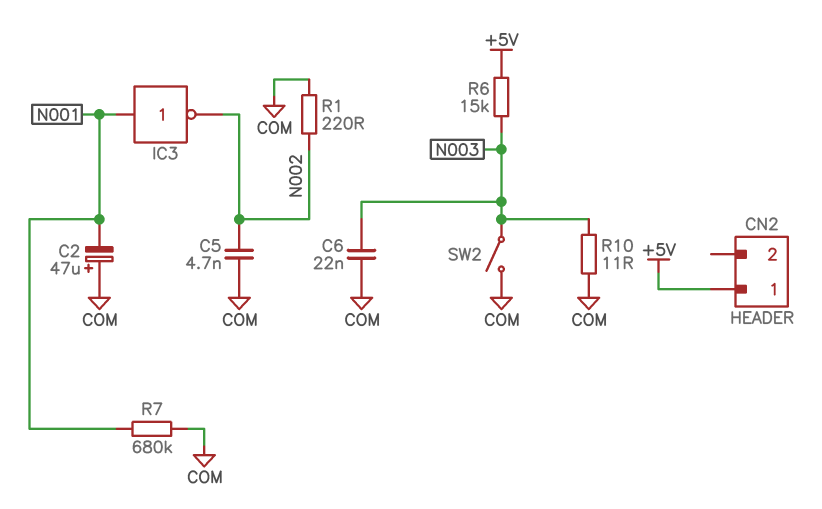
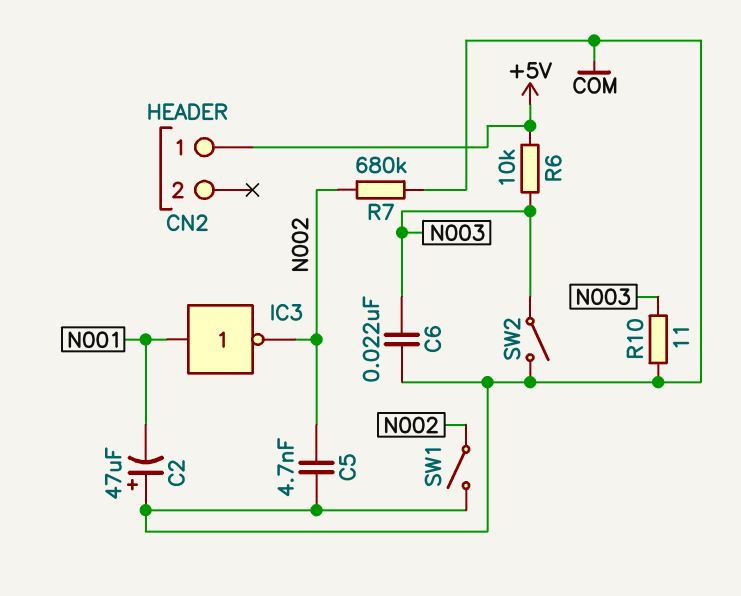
R1: 220 (COM, N002) -> none
R6: 15k (+5V, N003) -> 10k (+5V, N003)
R7: 680k (COM, N001) -> 680k (COM, N002)
SW1: none -> switch (COM, N002)

